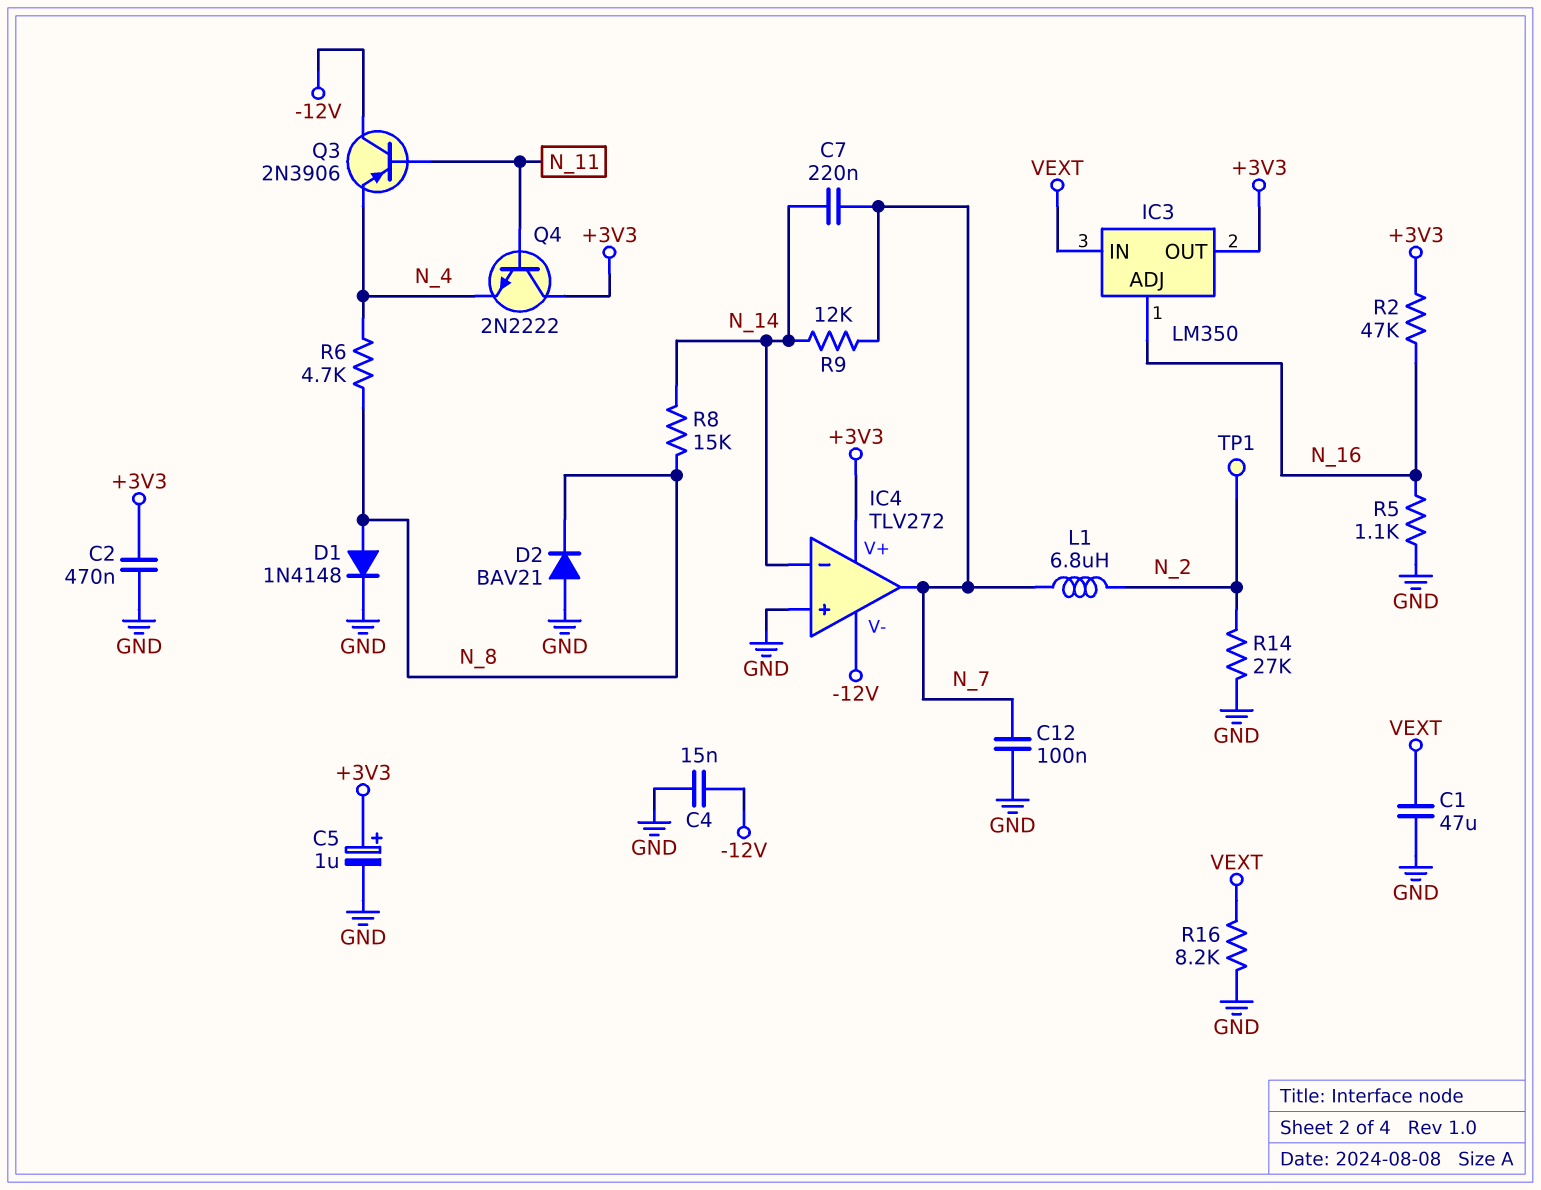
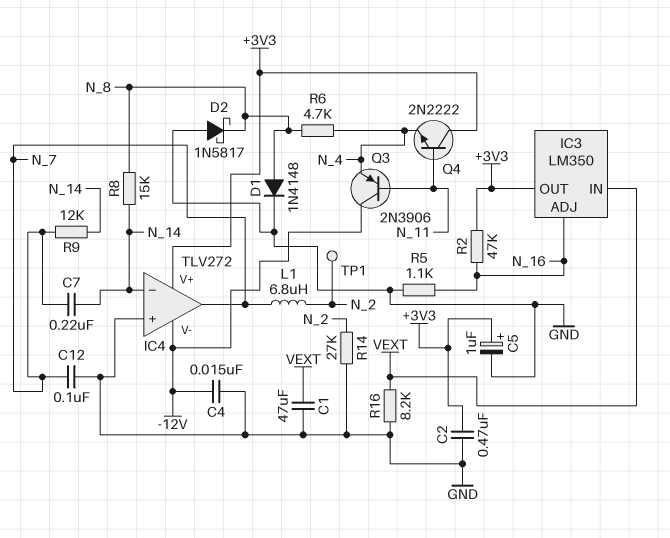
D2: diode BAV21 (A GND, K N_8) -> schottky 1N5817 (A GND, K N_8)

